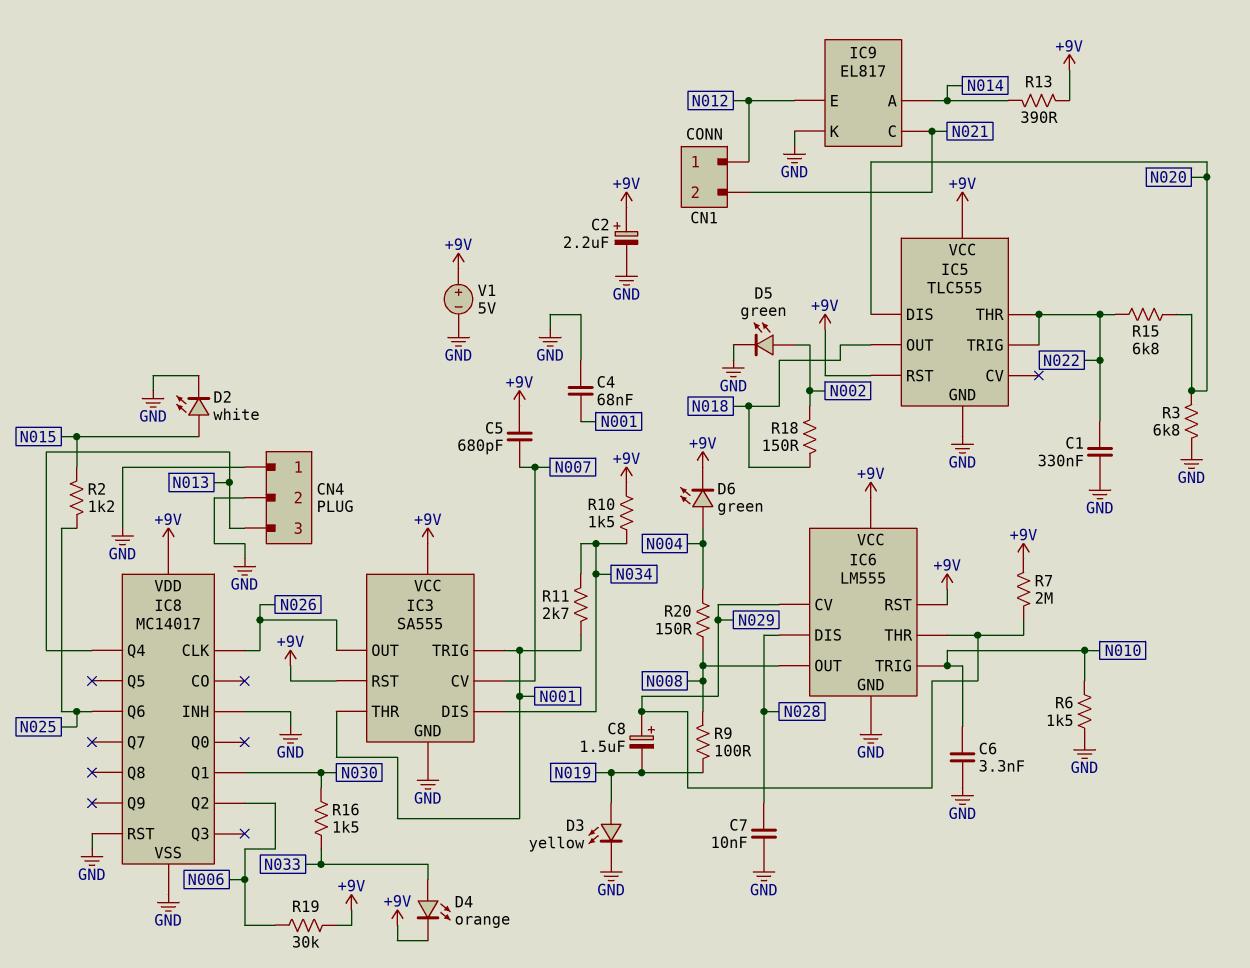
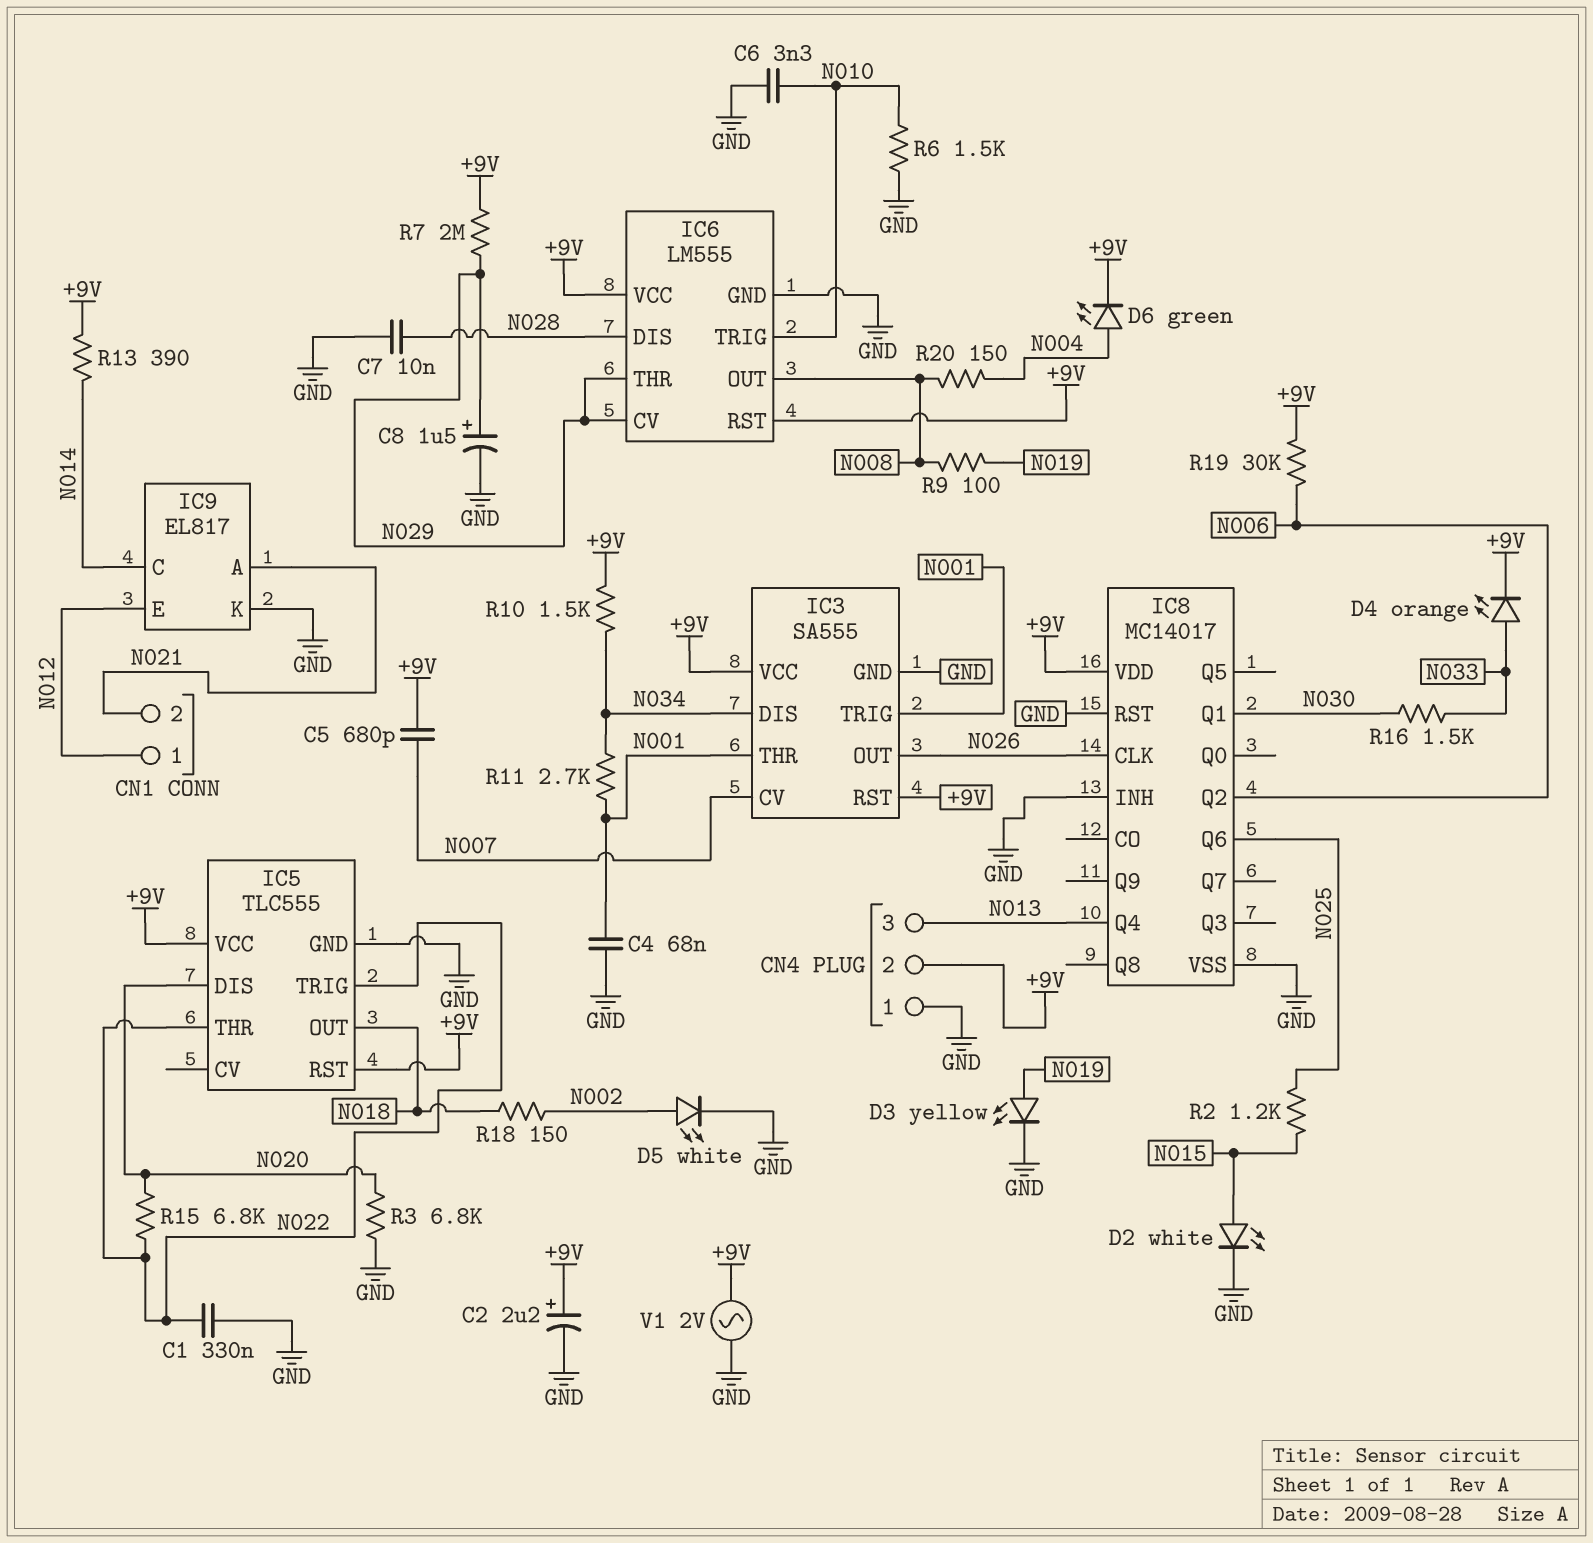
C8: 1.5uF (plus N029, minus N019) -> 1.5uF (plus N029, minus GND)
CN4 pin 2: GND -> +9V
D5: LED green (A N002, K GND) -> LED white (A N002, K GND)
IC9 pin A: N014 -> N021
IC9 pin C: N021 -> N014
V1: 5V (plus +9V, minus GND) -> AC 2V (+9V, GND)

